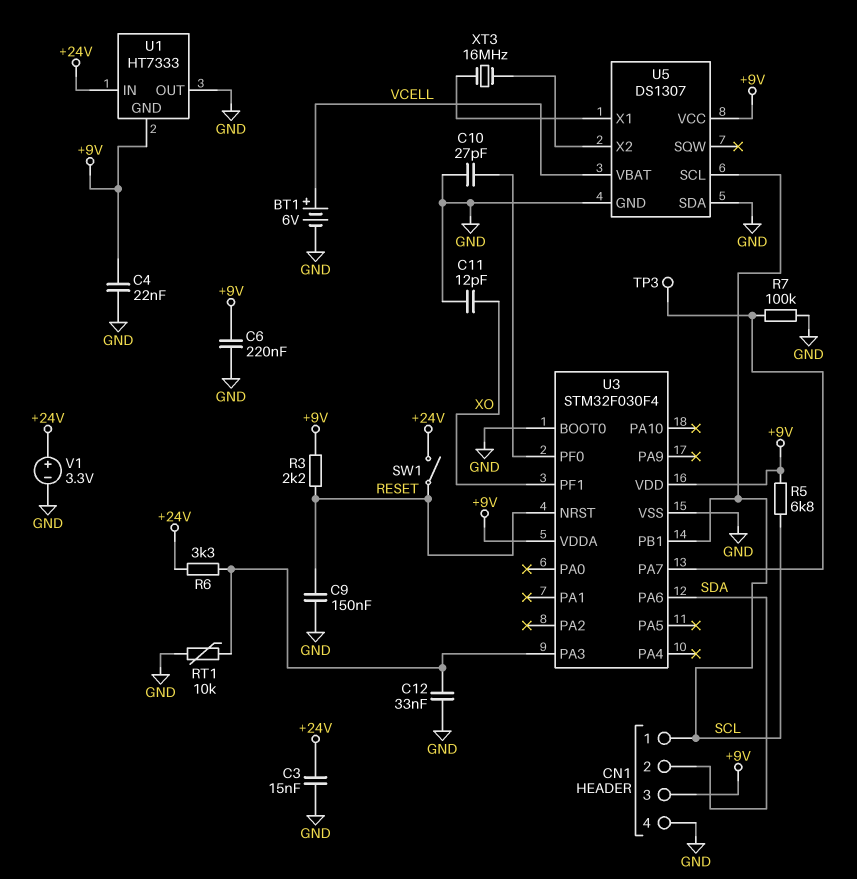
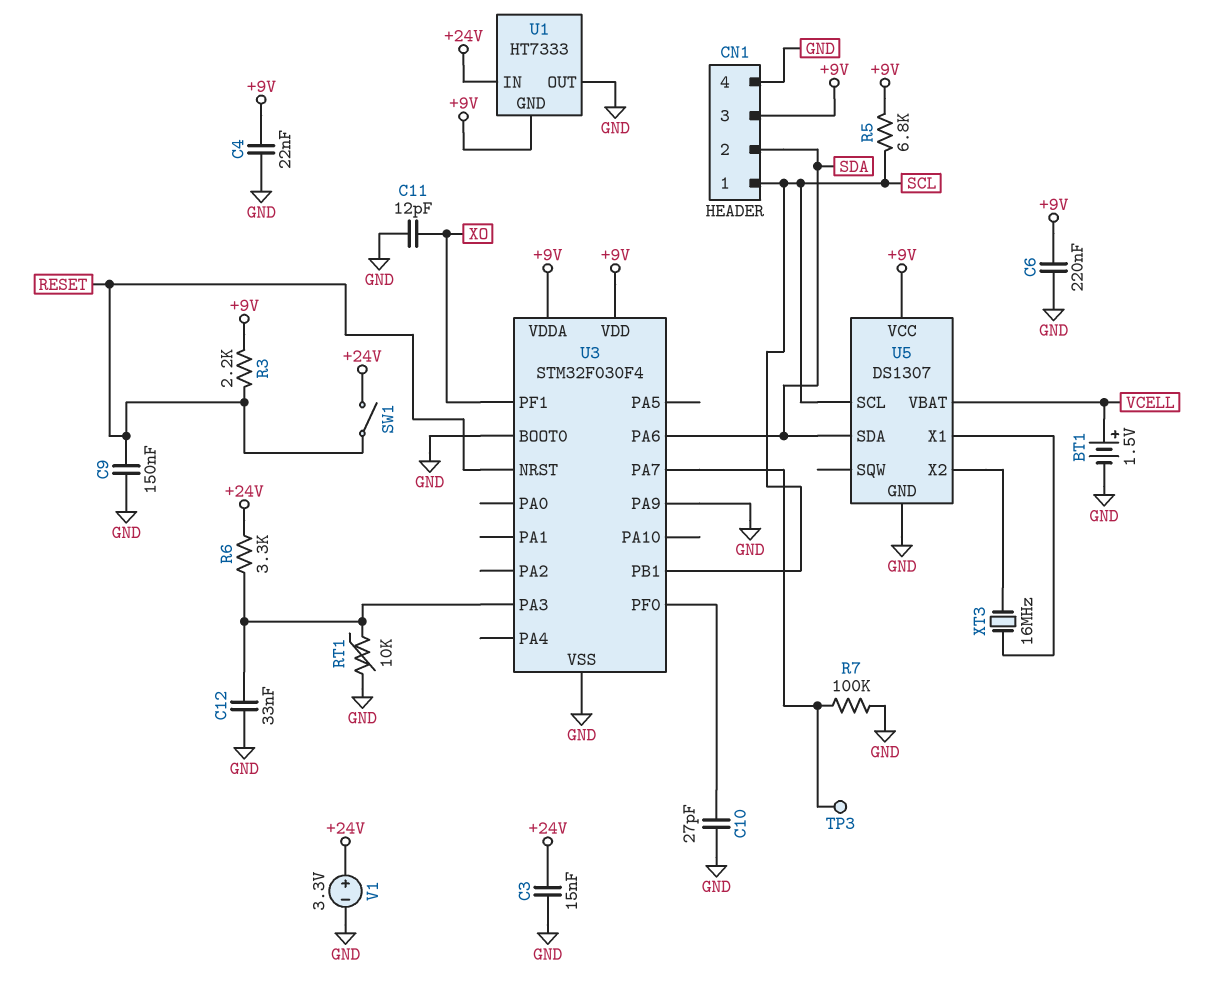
BT1: 6V (plus VCELL, minus GND) -> 1.5V (plus VCELL, minus GND)
U3 pin PA9: none -> GND
U5 pin SDA: GND -> SDA

